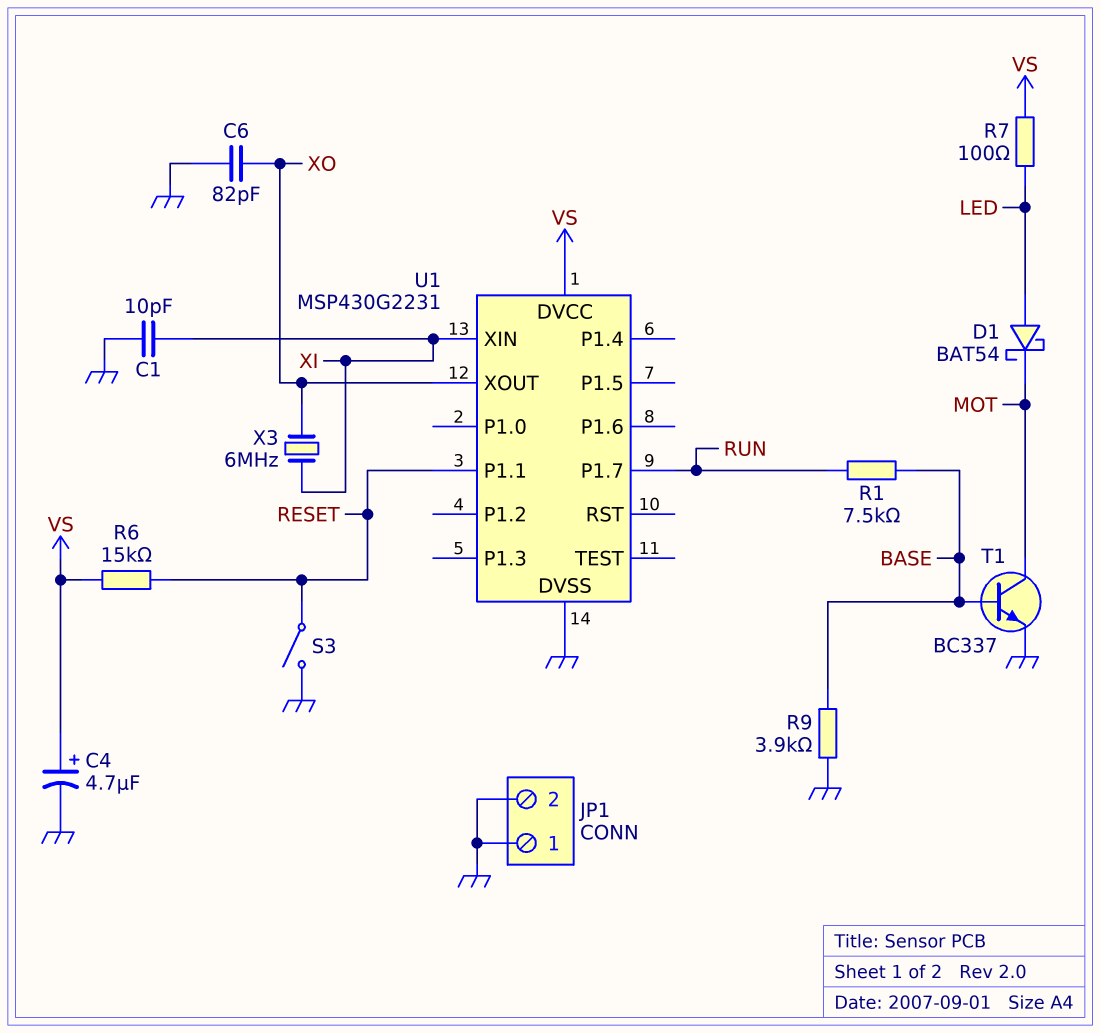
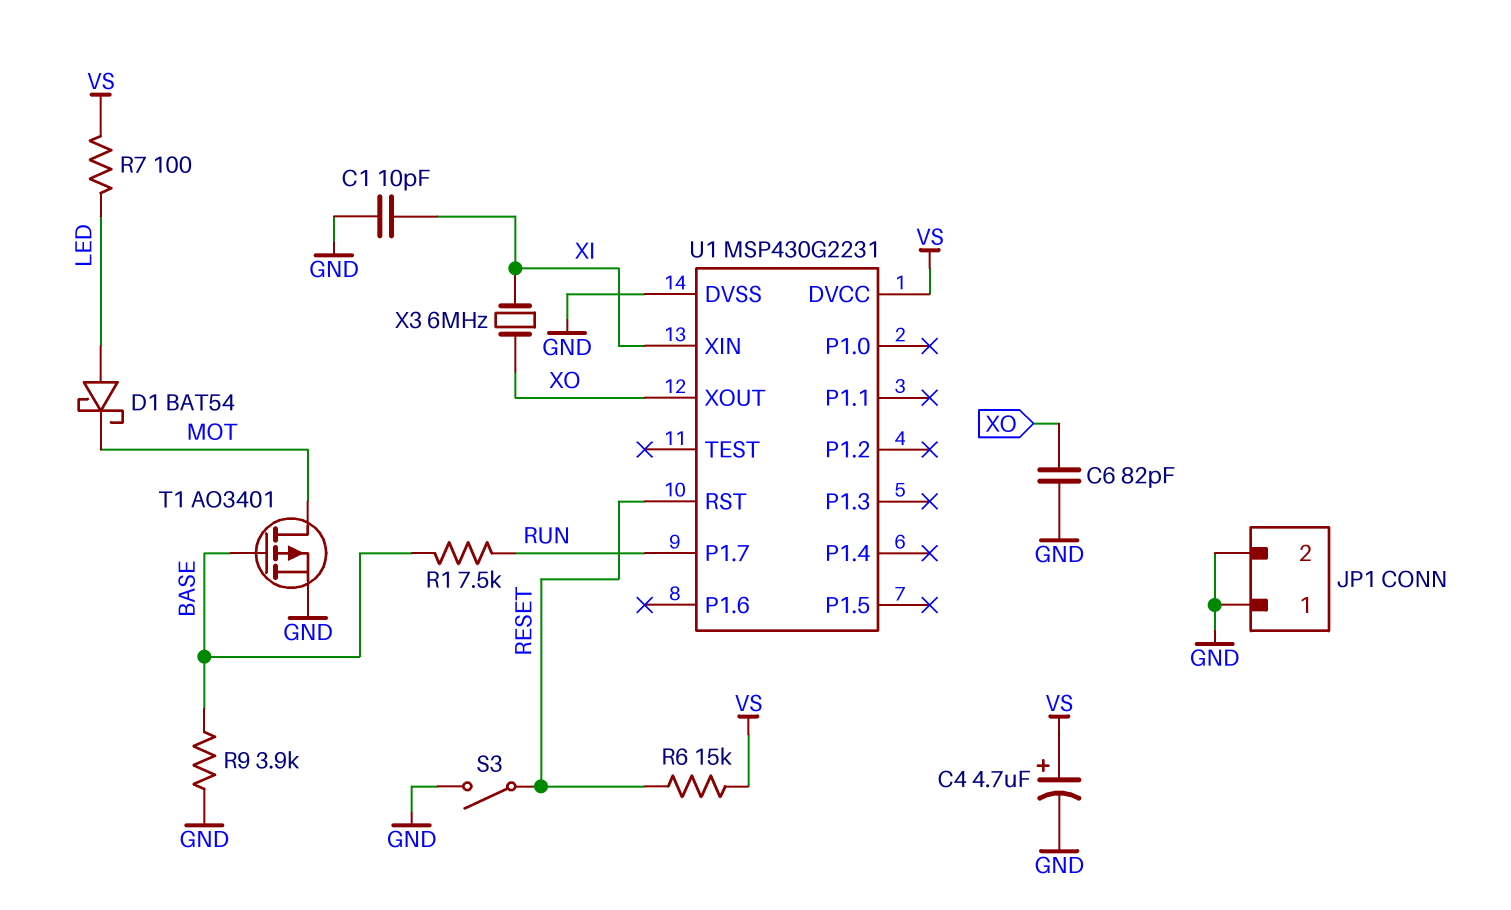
T1: NPN BC337 (B BASE, C MOT, E GND) -> PMOS AO3401 (G BASE, D MOT, S GND)
U1 pin P1.1: RESET -> none
U1 pin RST: none -> RESET

